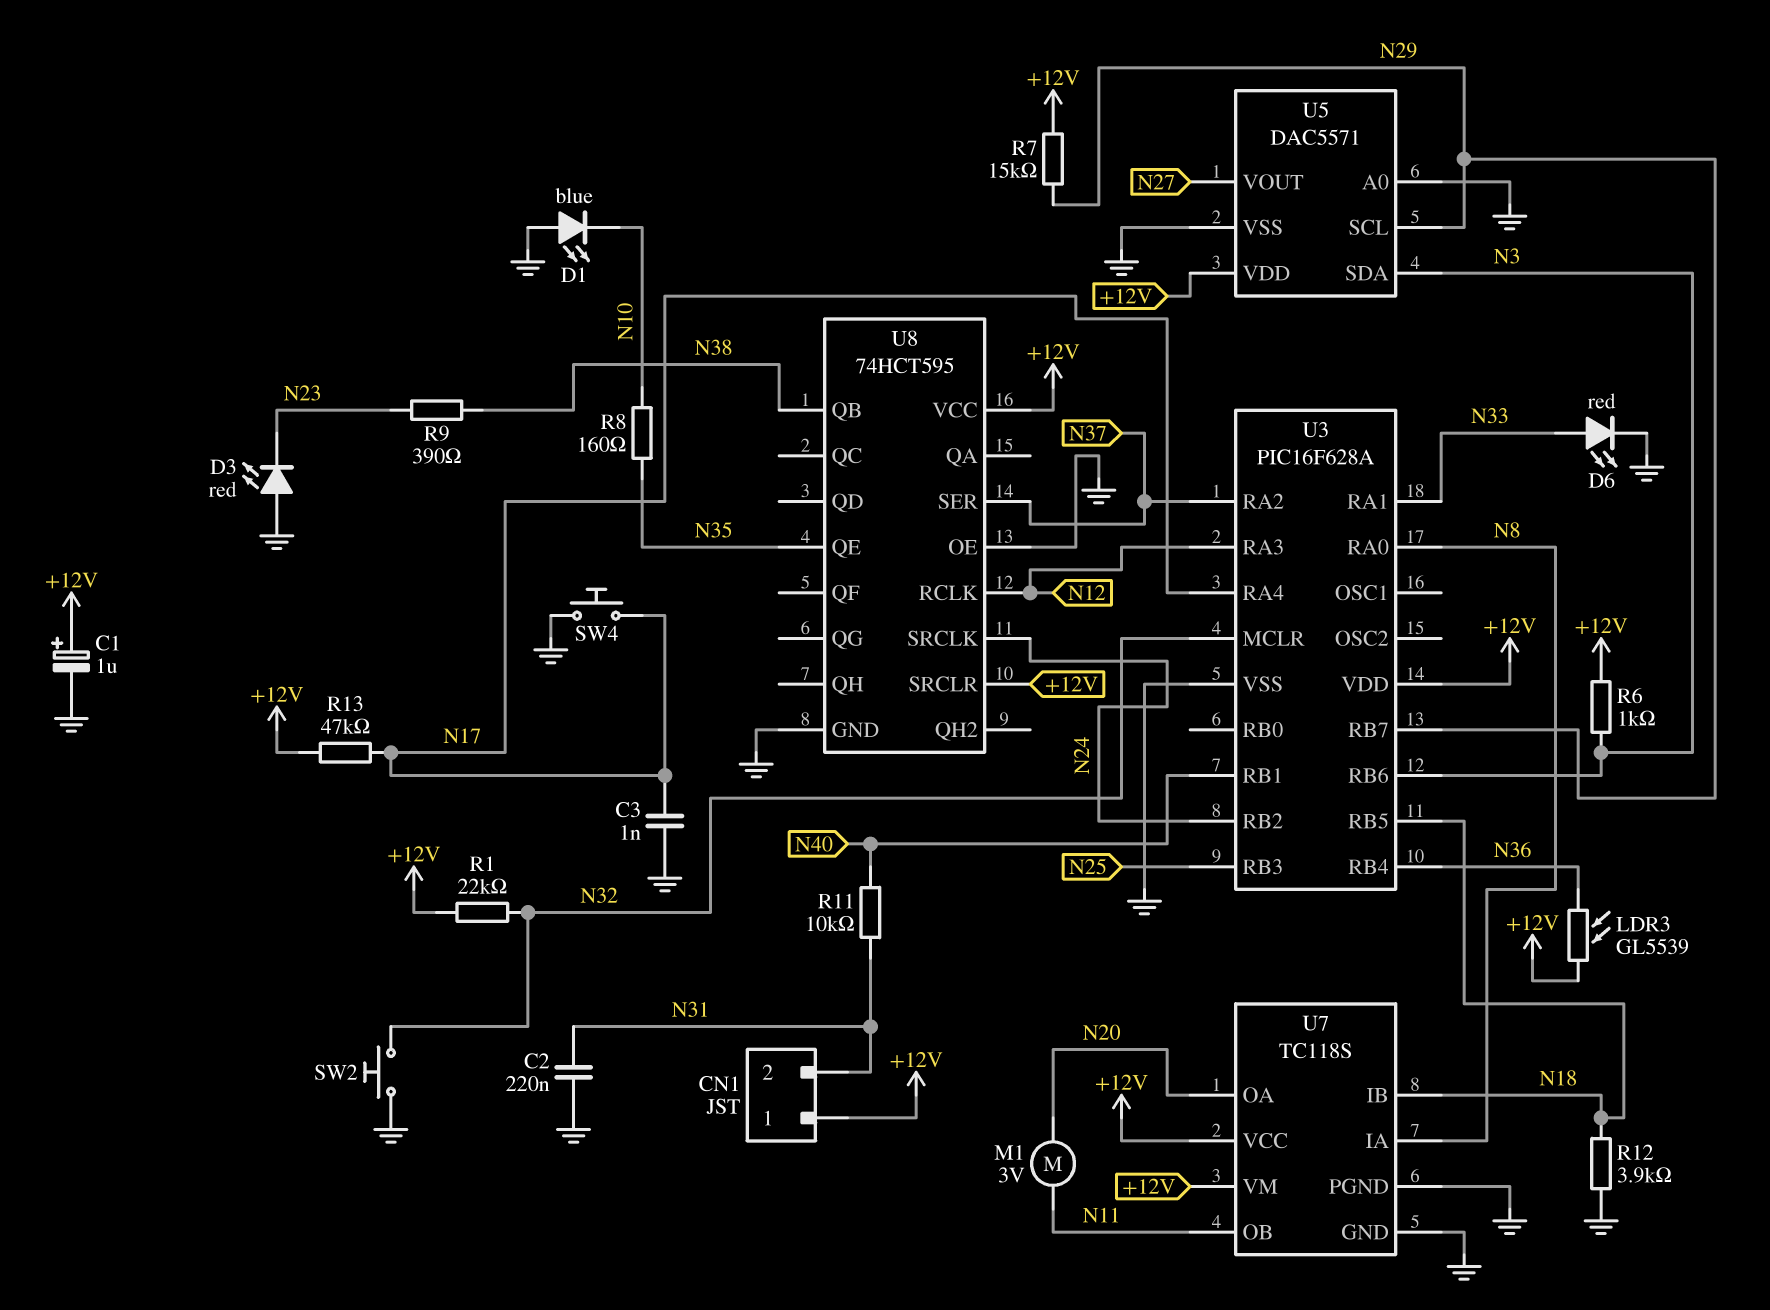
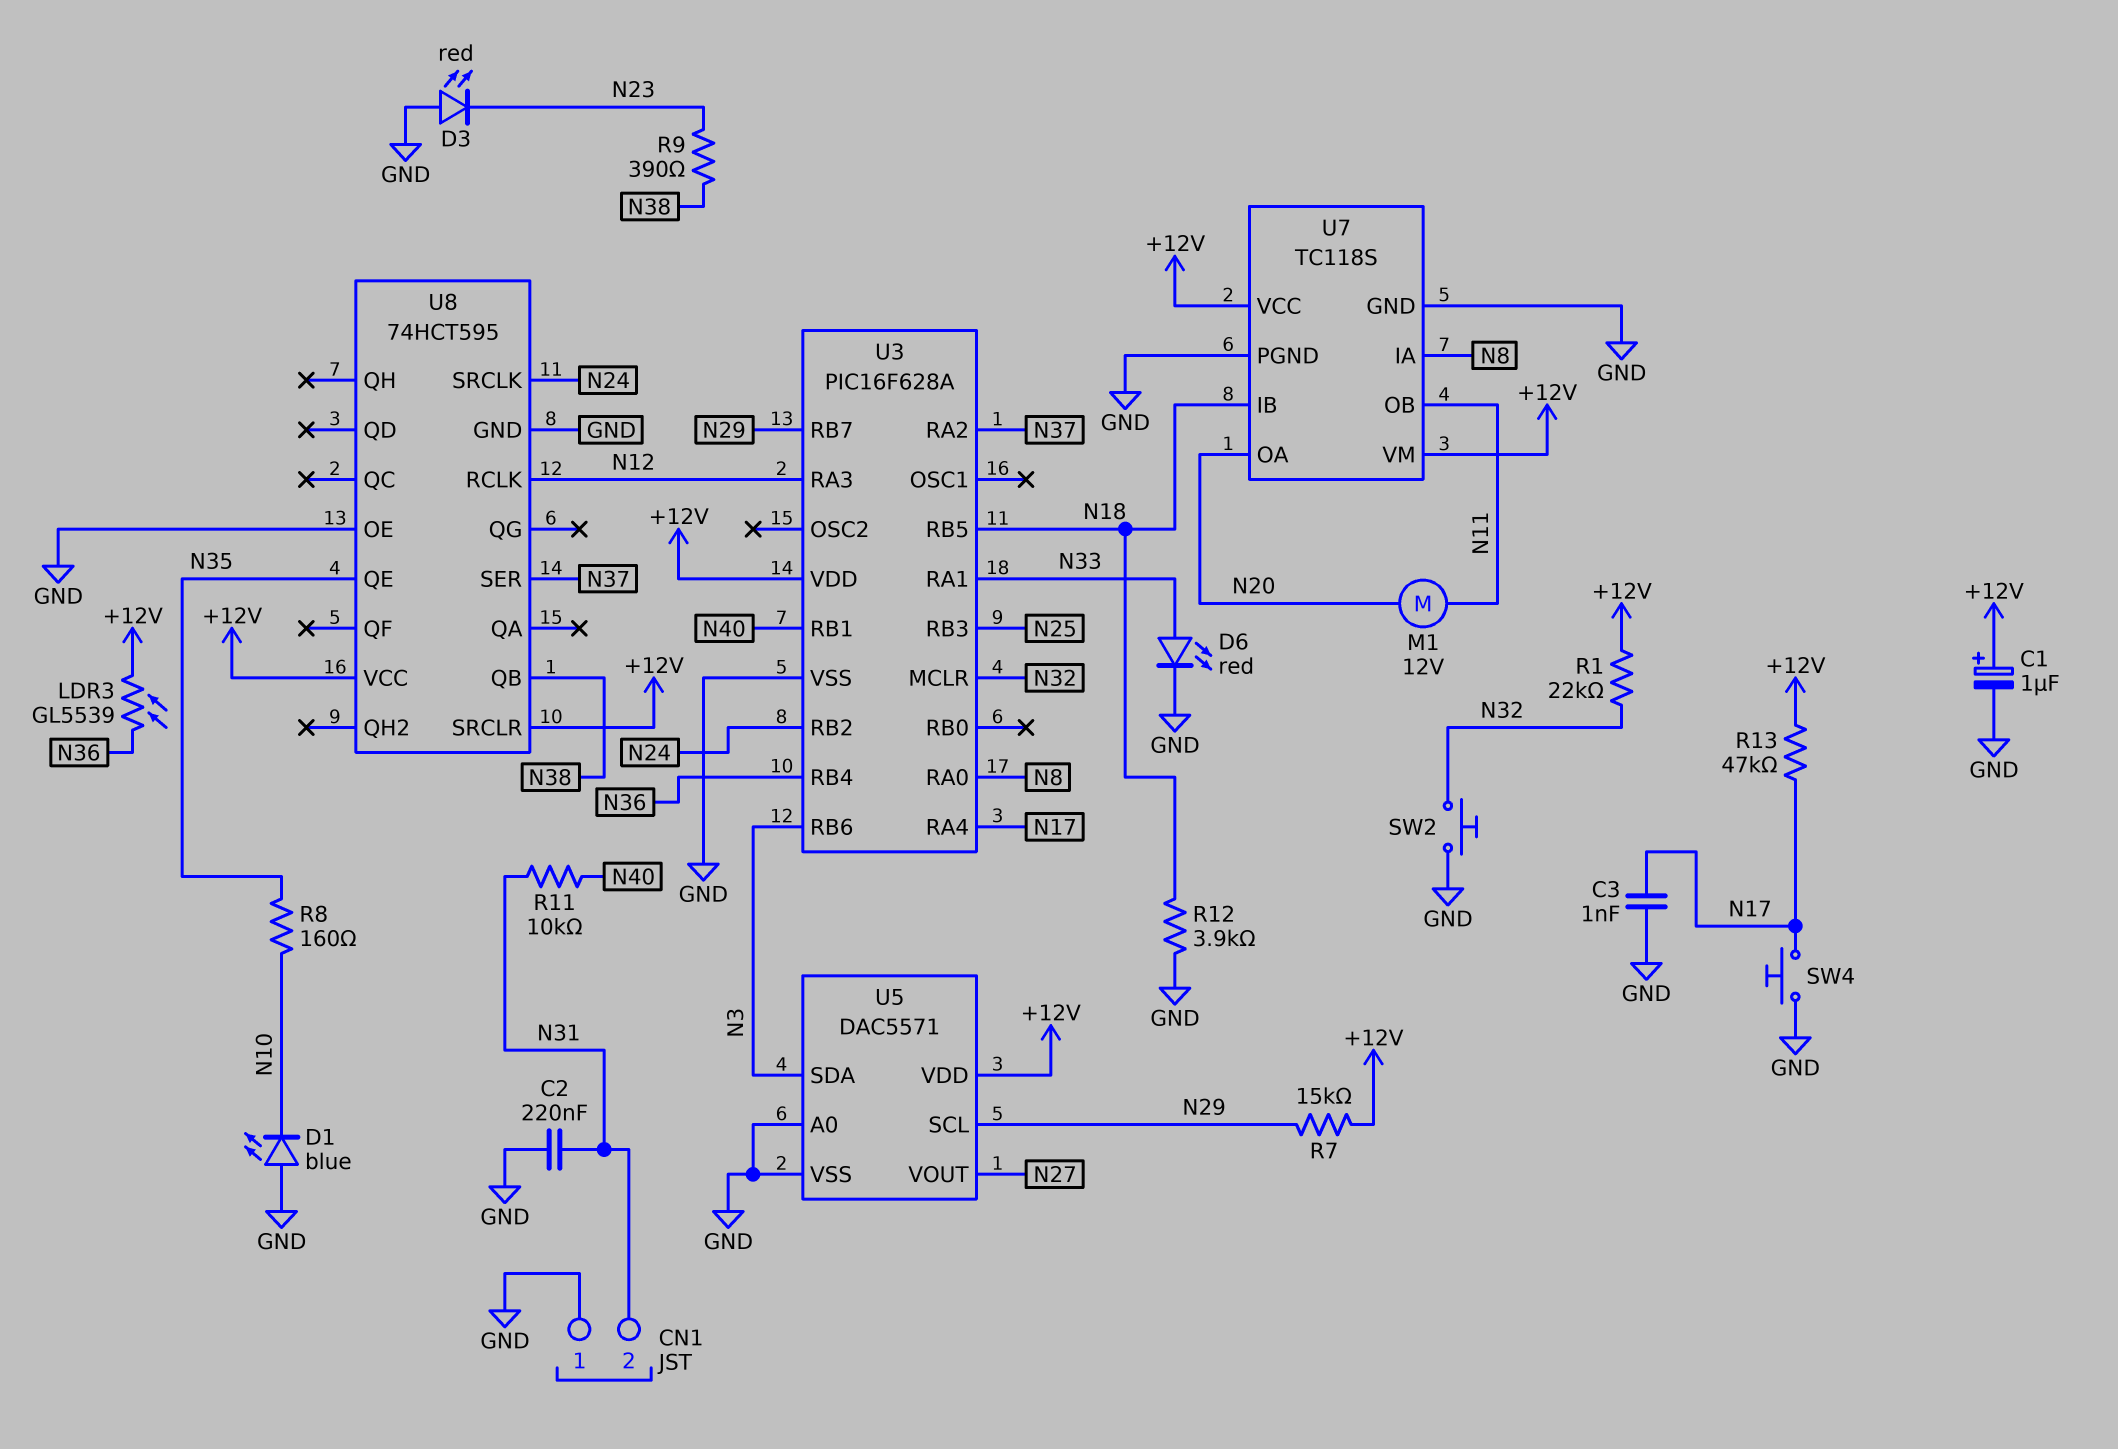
CN1 pin 1: +12V -> GND
M1: motor 3V (N11, N20) -> motor 12V (N11, N20)
R6: 1k (+12V, N3) -> none

